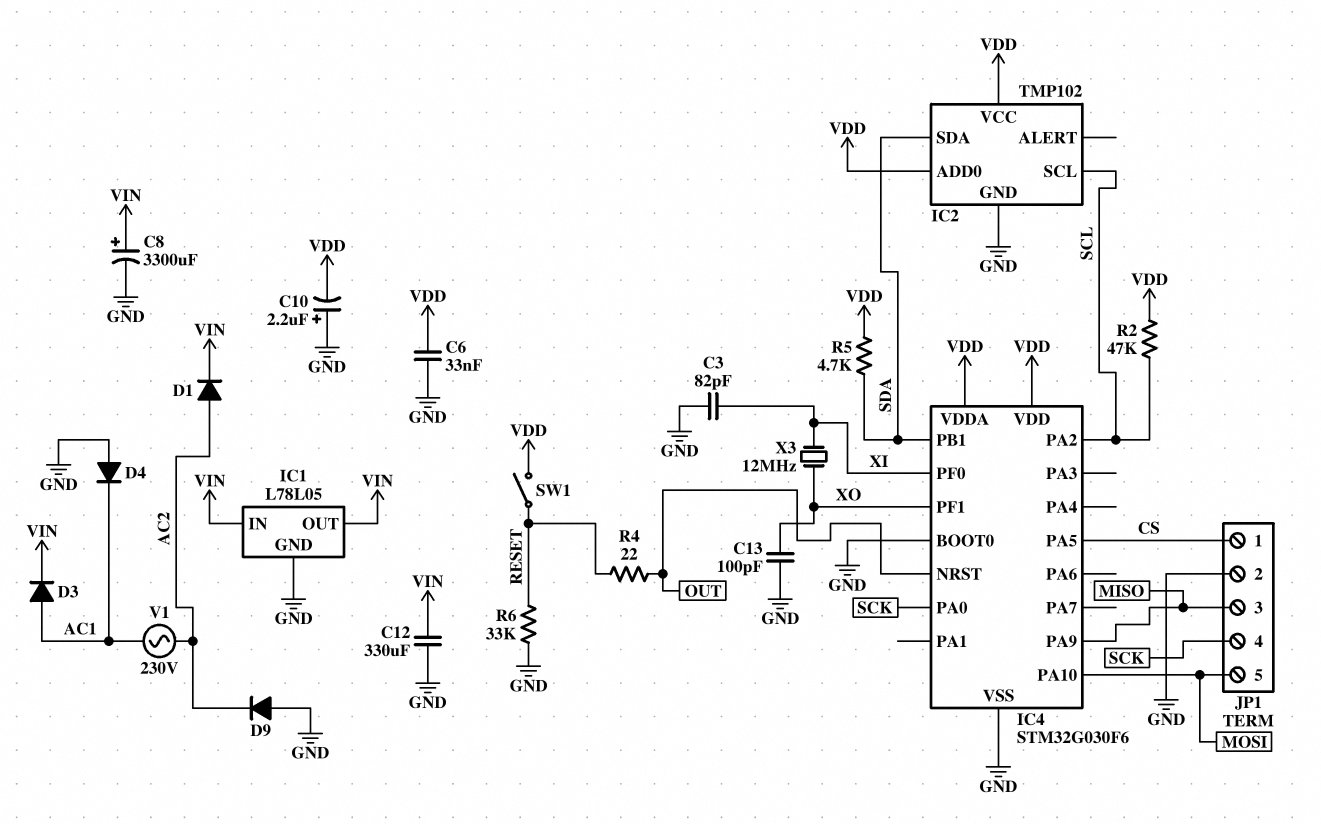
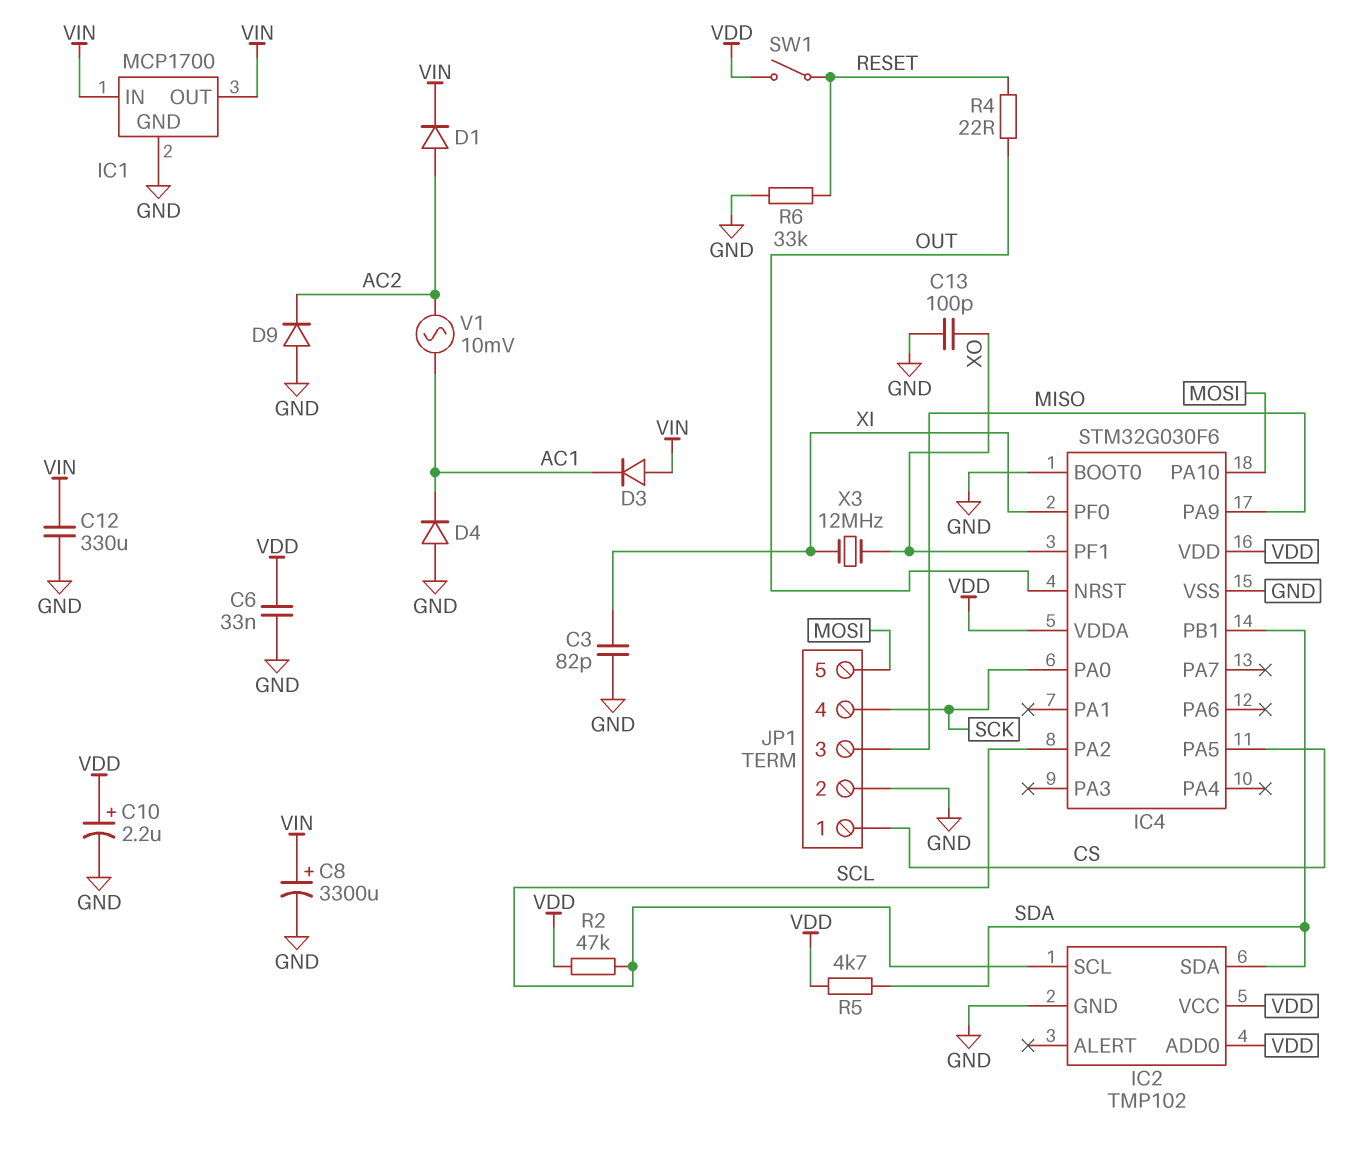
C10: 2.2uF (plus GND, minus VDD) -> 2.2uF (plus VDD, minus GND)
D3: diode (A AC1, K VIN) -> diode (A VIN, K AC1)
IC1: L78L05 -> MCP1700
V1: AC 230V (AC1, AC2) -> AC 10mV (AC1, AC2)

